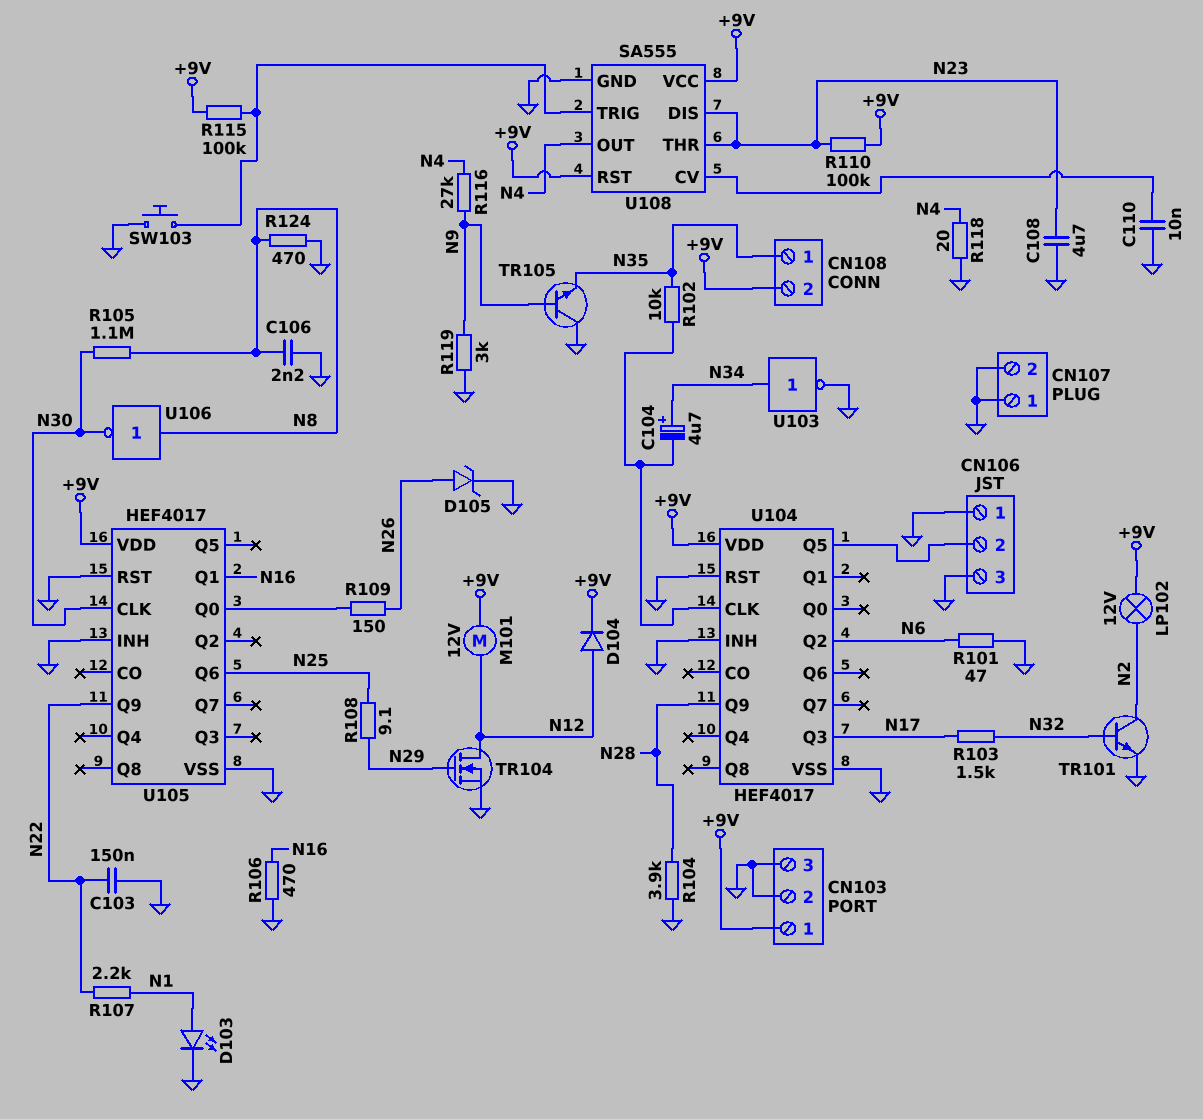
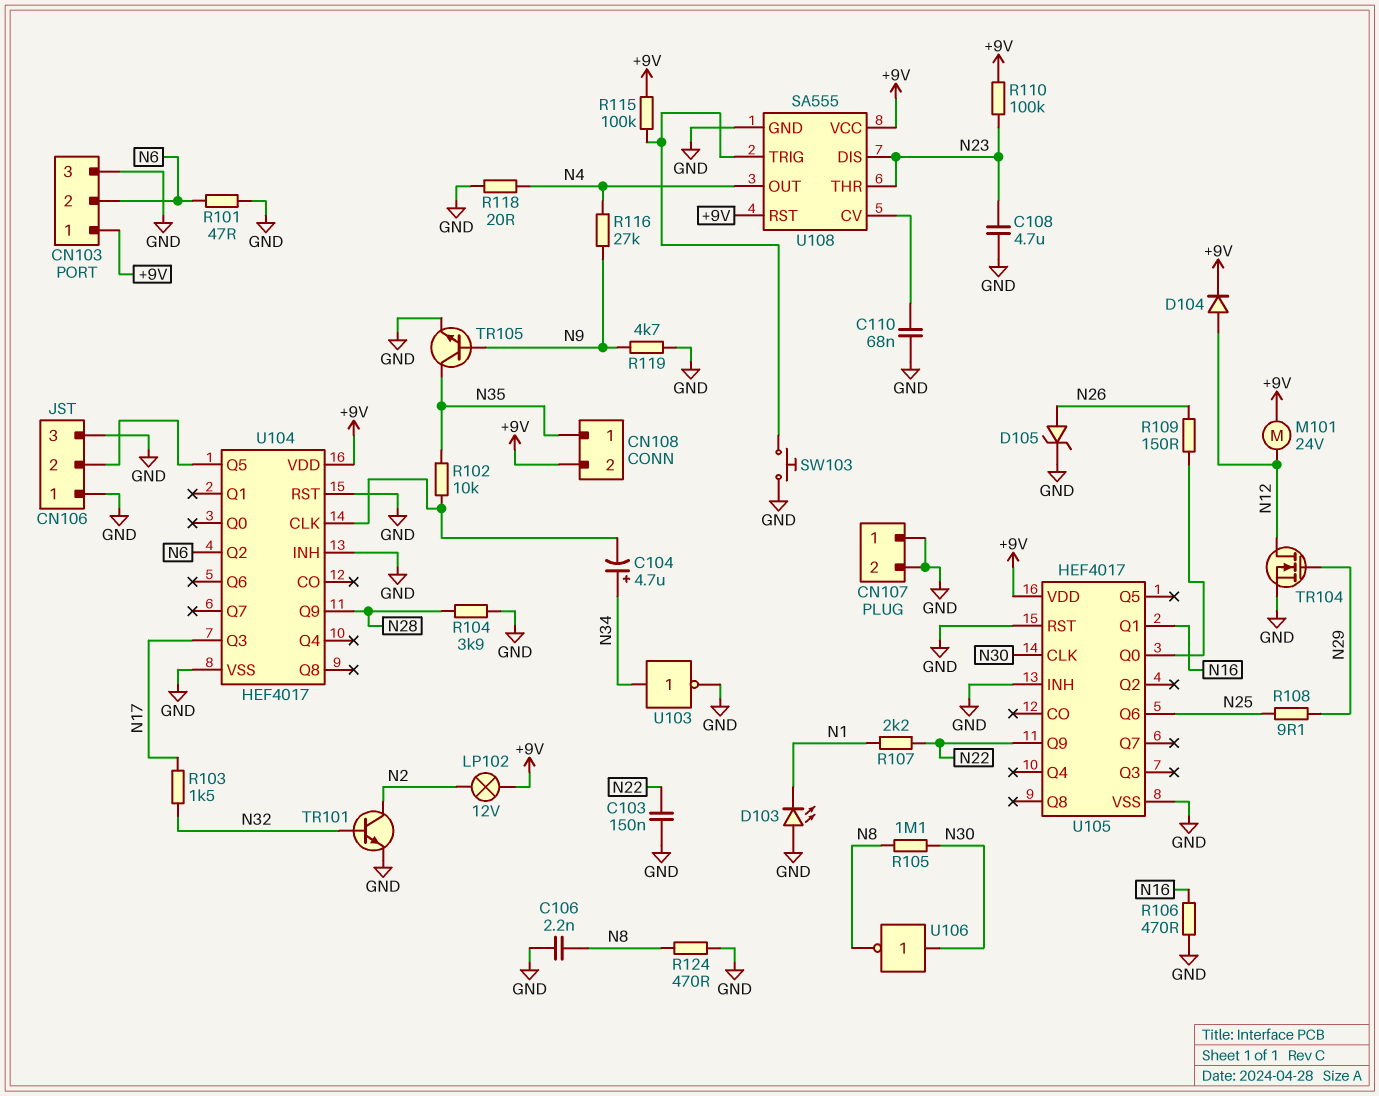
C110: 10nF (GND, U108/CV) -> 68nF (GND, U108/CV)
CN103 pin 2: GND -> N6
D103: LED (A N1, K GND) -> LED (A GND, K N1)
M101: motor 12V (+9V, N12) -> motor 24V (+9V, N12)
R119: 3k (GND, N9) -> 4.7k (GND, N9)
TR105: NPN (B N9, C GND, E N35) -> NPN (B N9, C N35, E GND)
U106: NOT (in N8, out N30) -> NOT (in N30, out N8)

